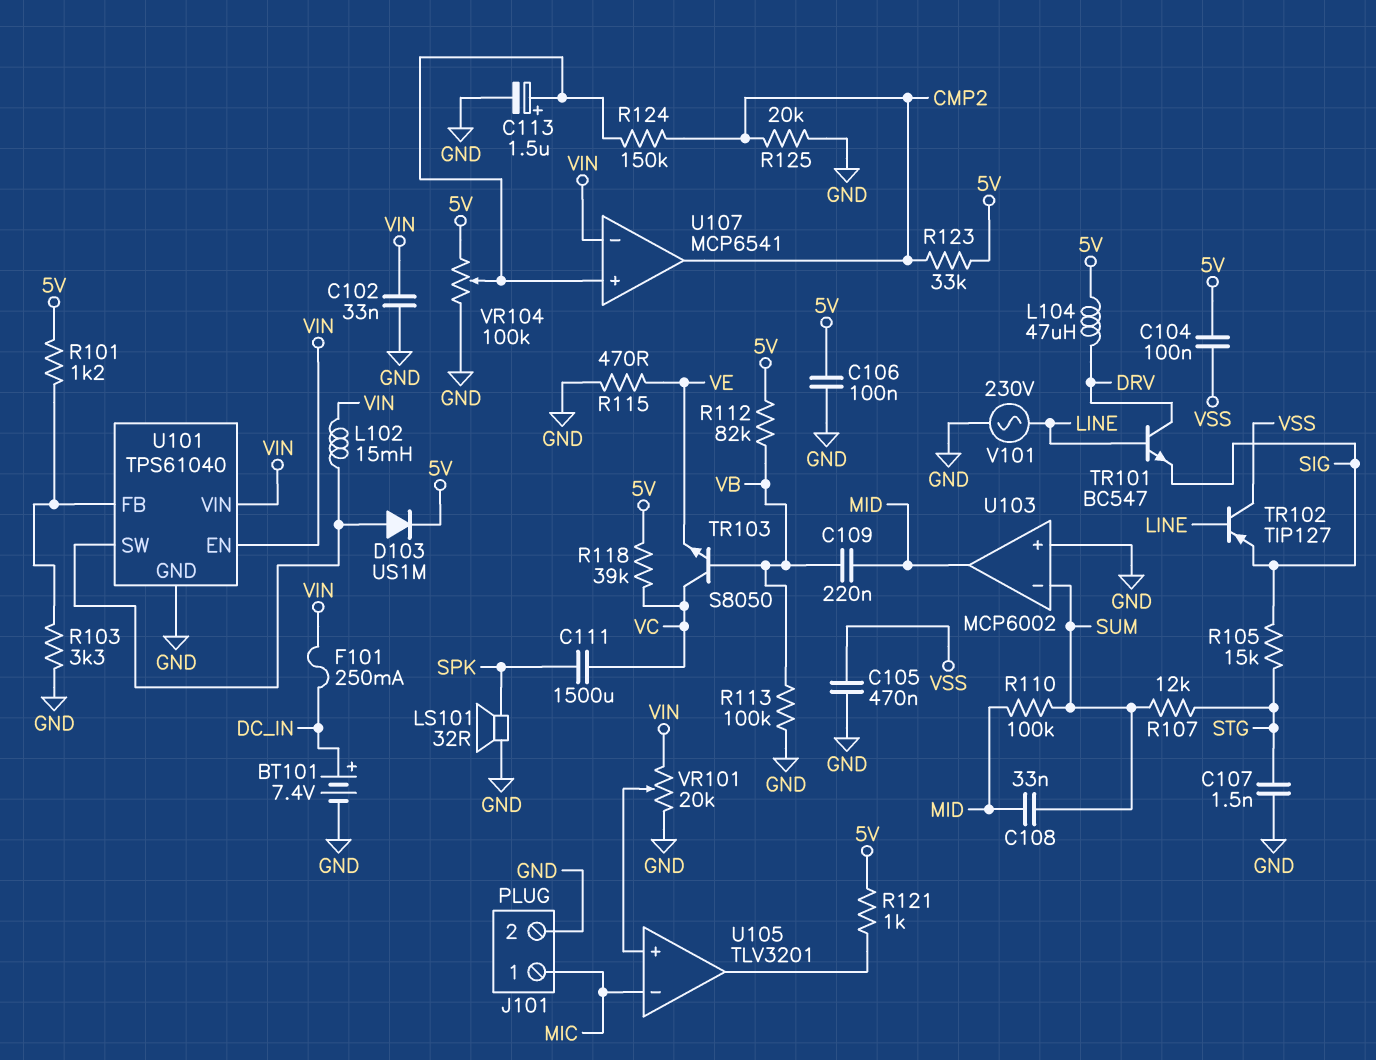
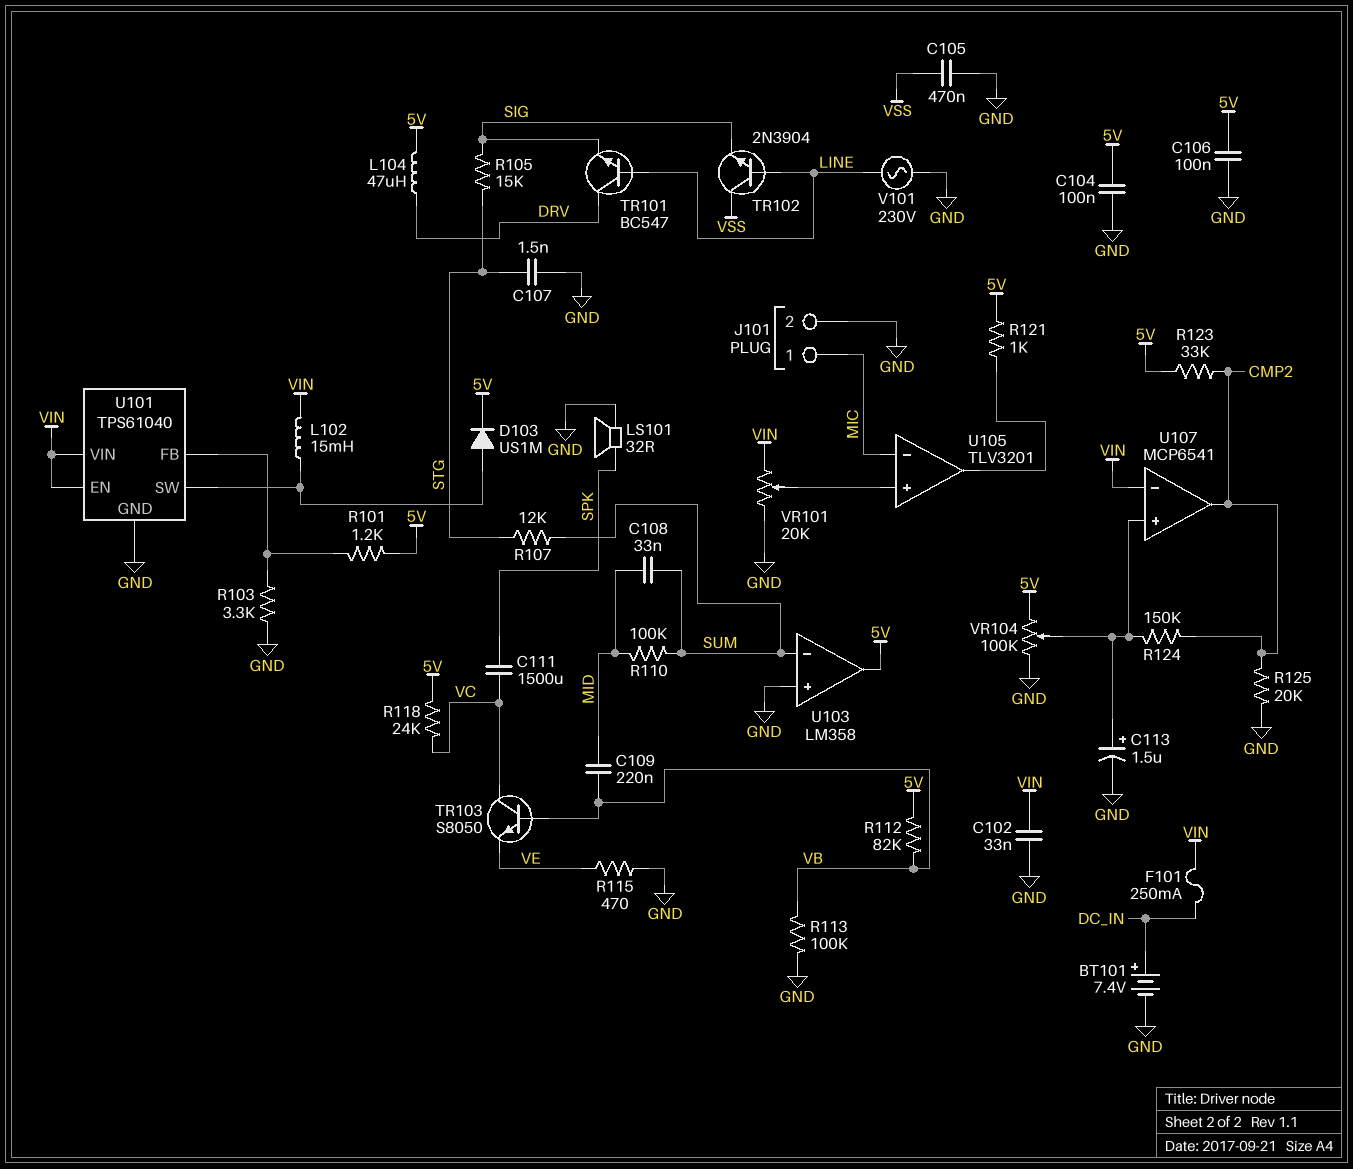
C104: 100nF (5V, VSS) -> 100nF (5V, GND)
R118: 39k (5V, VC) -> 24k (5V, VC)
TR102: PNP TIP127 (B LINE, C VSS, E SIG) -> NPN 2N3904 (B LINE, C VSS, E SIG)
U103: MCP6002 -> LM358
U103 pin out: MID -> 5V

